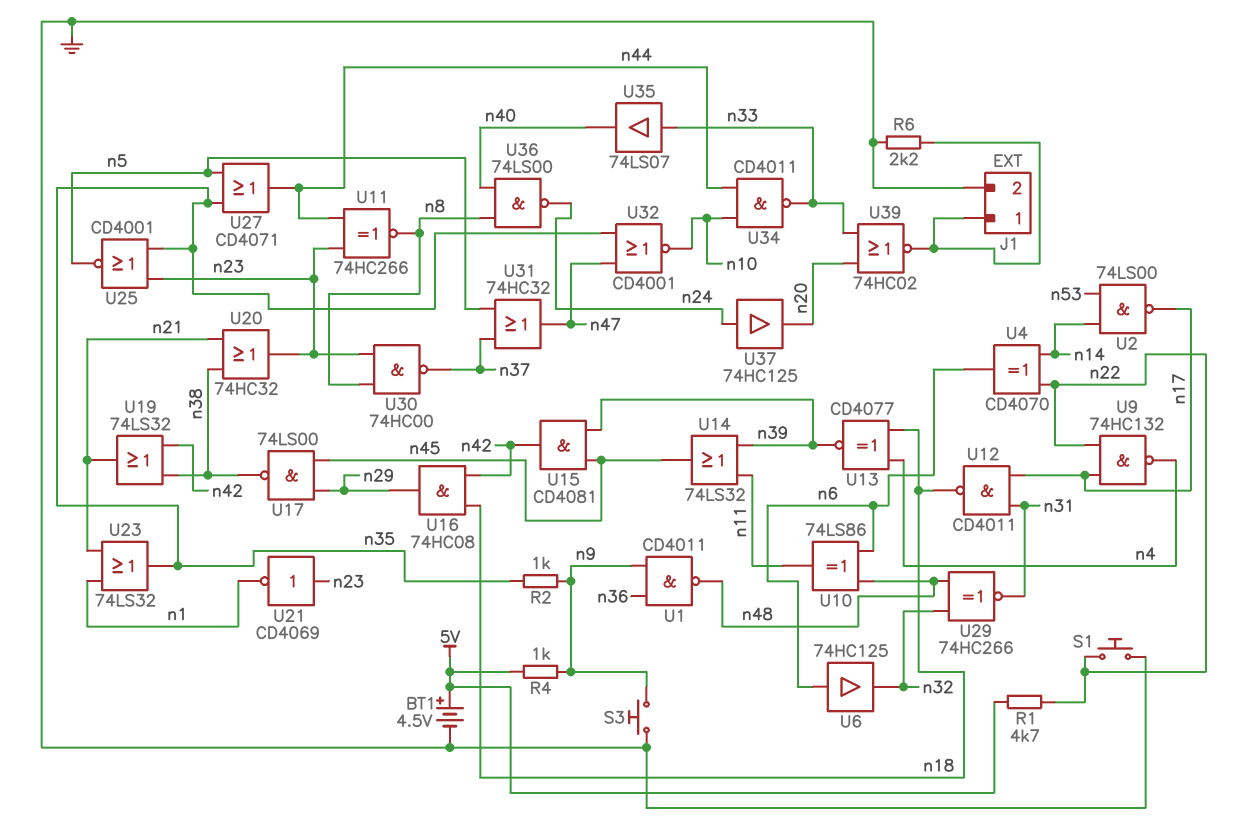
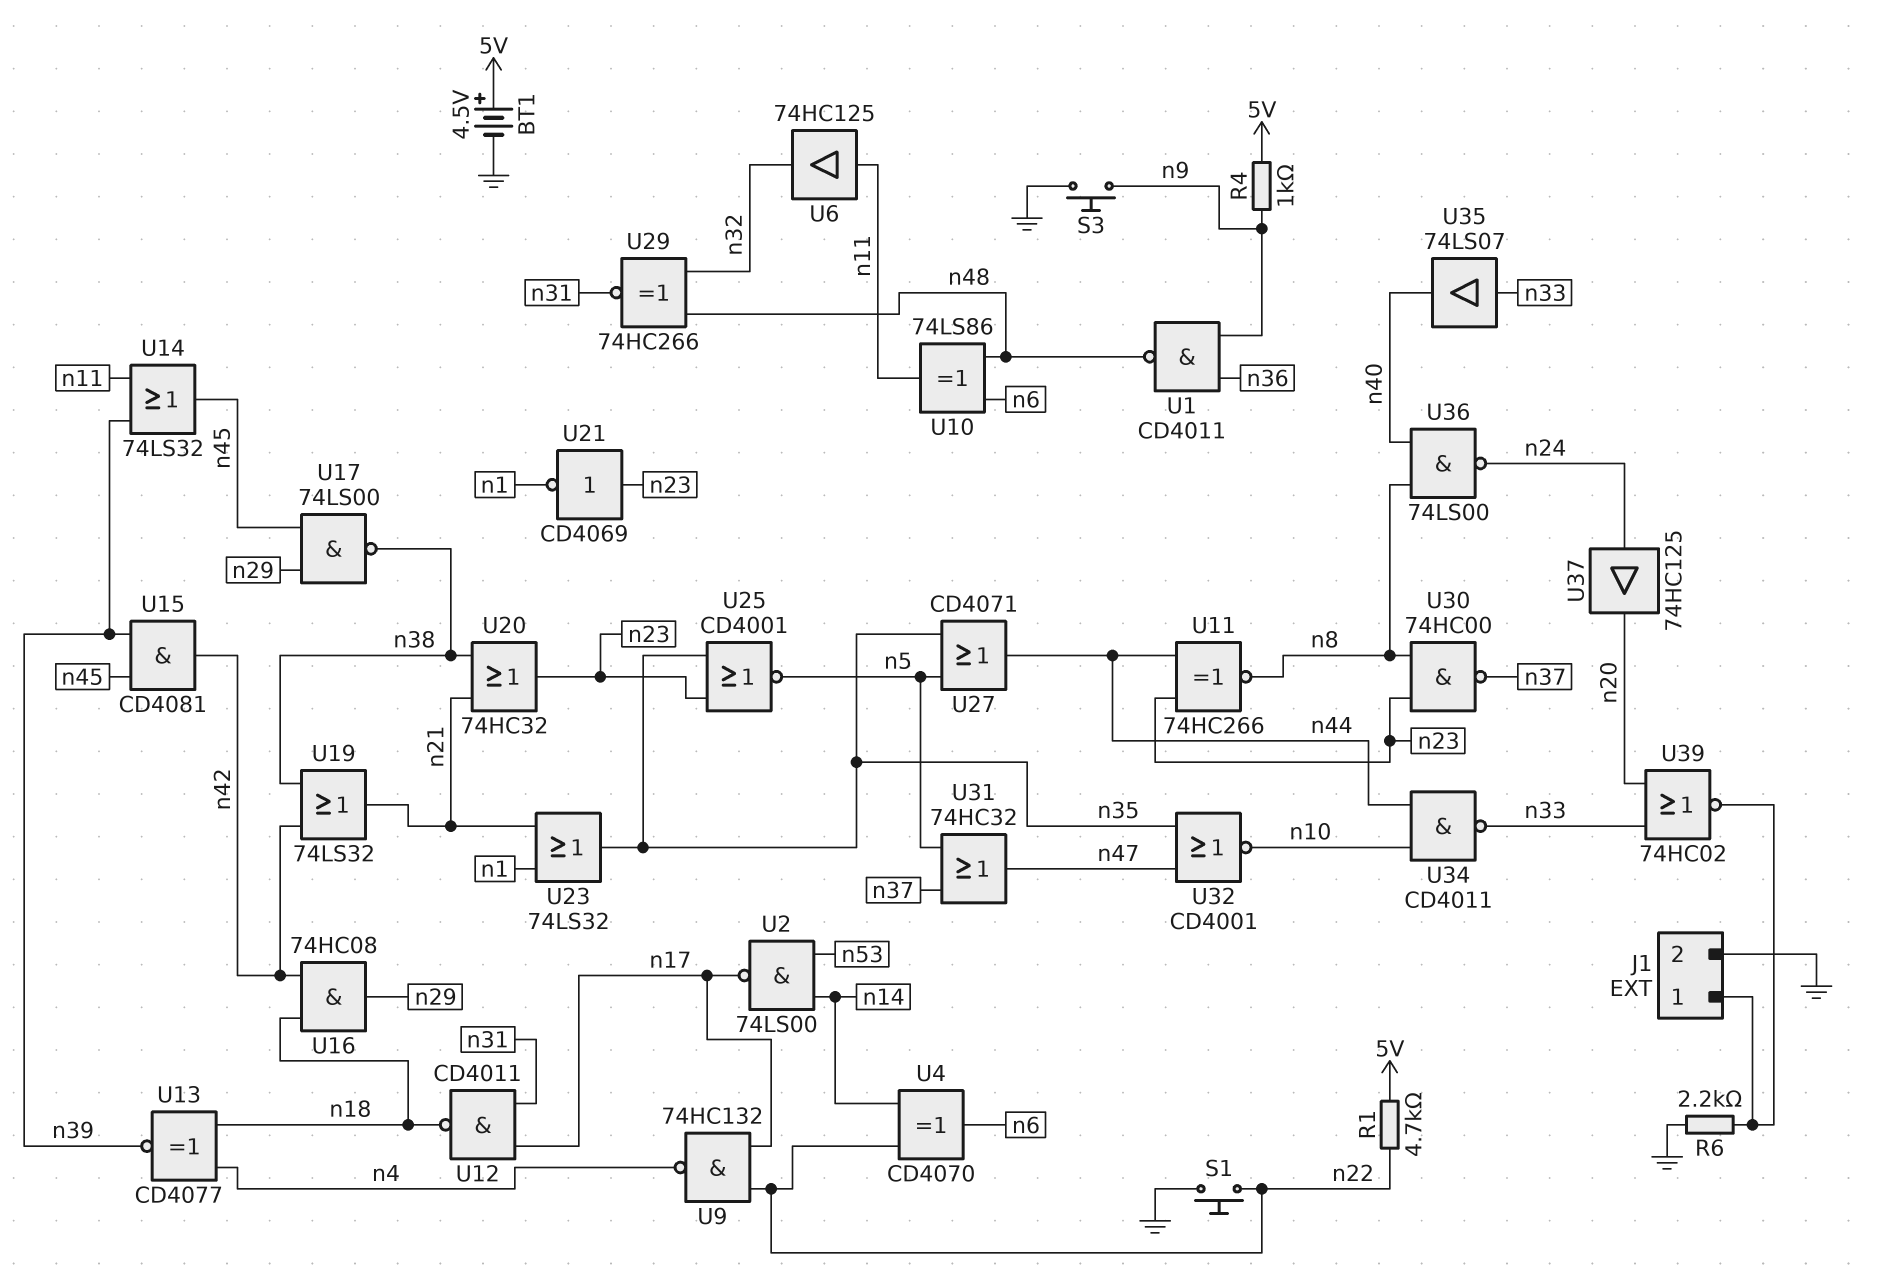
R2: 1k (n9, n35) -> none
U6: buffer 74HC125 (in n6, out n32) -> buffer 74HC125 (in n11, out n32)

